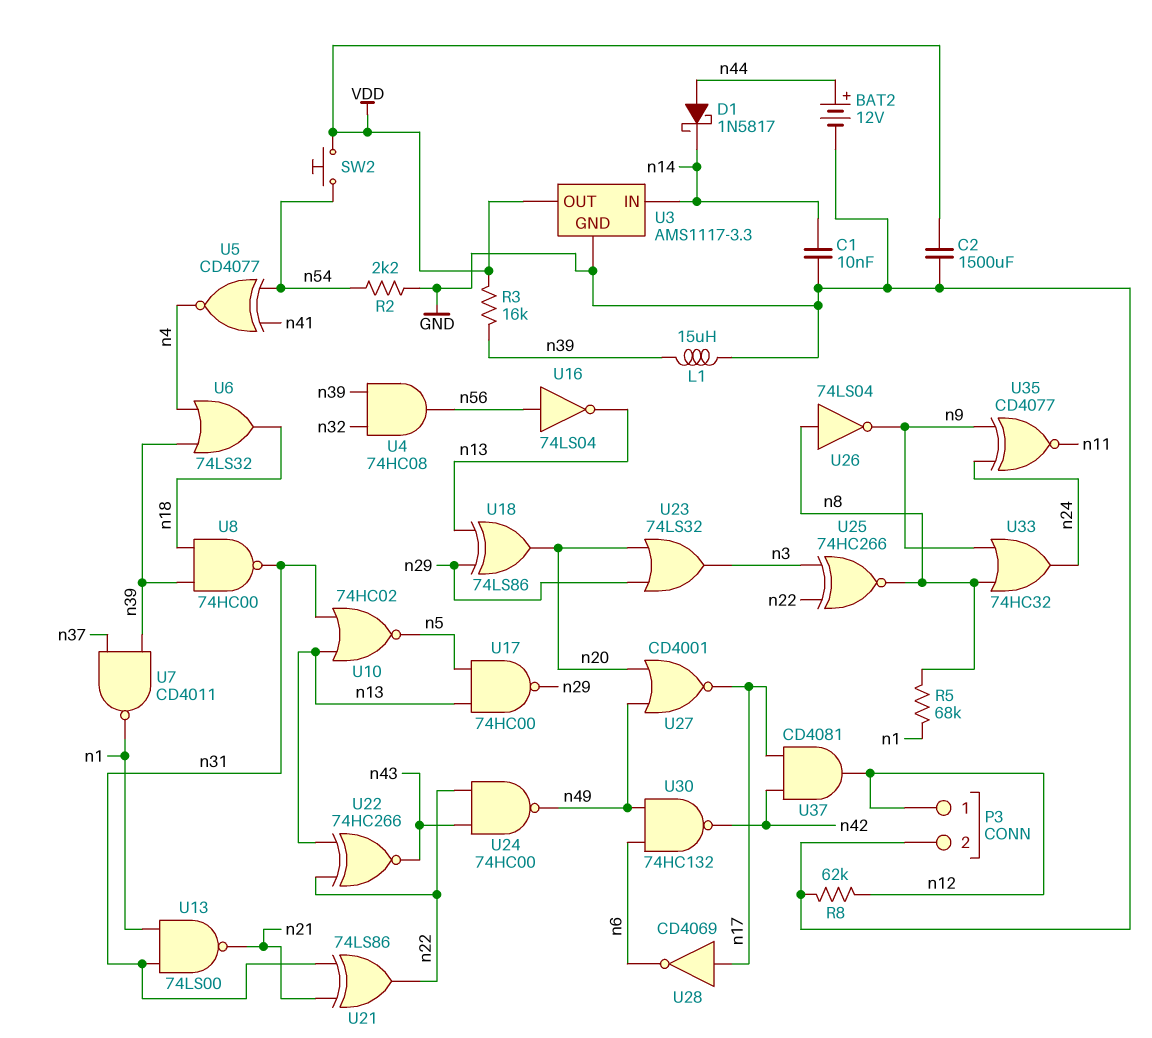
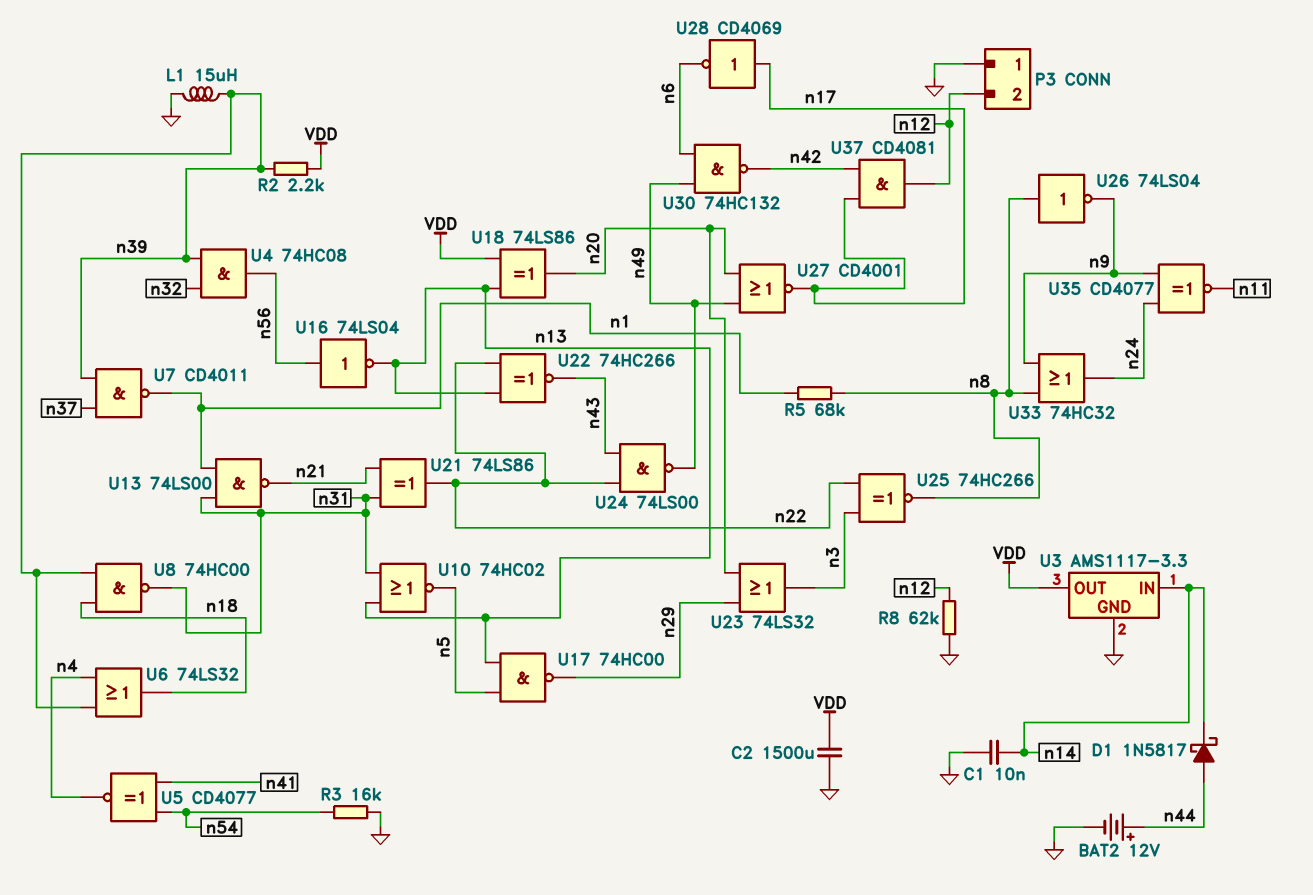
P3 pin 1: n12 -> GND
P3 pin 2: GND -> n12
R2: 2.2k (GND, n54) -> 2.2k (VDD, n39)
R3: 16k (VDD, n39) -> 16k (GND, n54)
SW2: button (VDD, n54) -> none
U18: XOR 74LS86 (in n13, in n29, out n20) -> XOR 74LS86 (in VDD, in n13, out n20)
U24: NAND 74HC00 (in n22, in n43, out n49) -> NAND 74LS00 (in n22, in n43, out n49)

